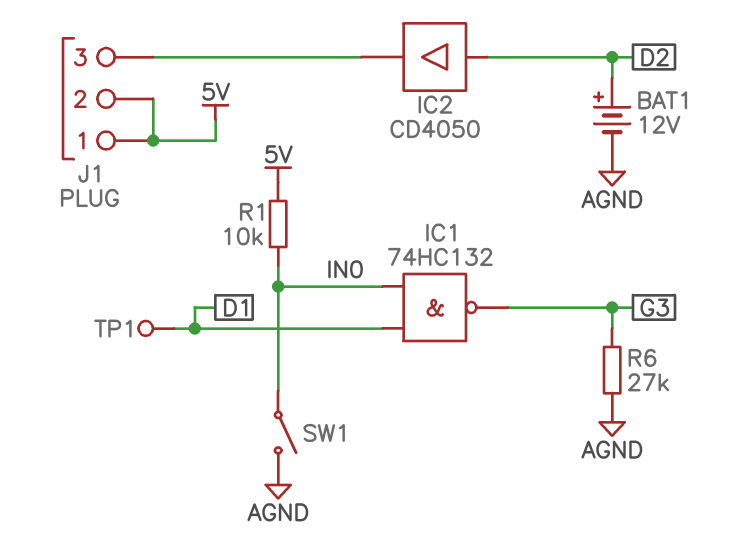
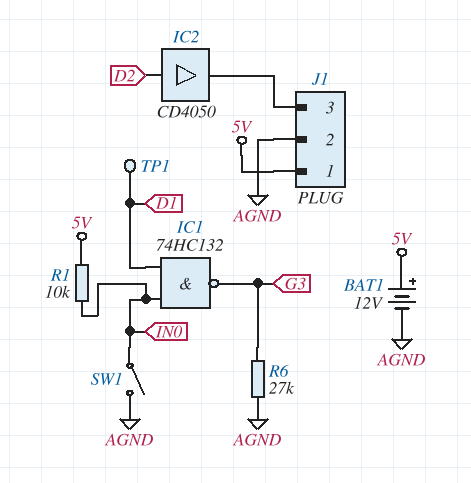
BAT1: 12V (plus D2, minus AGND) -> 12V (plus 5V, minus AGND)
J1 pin 2: 5V -> AGND

